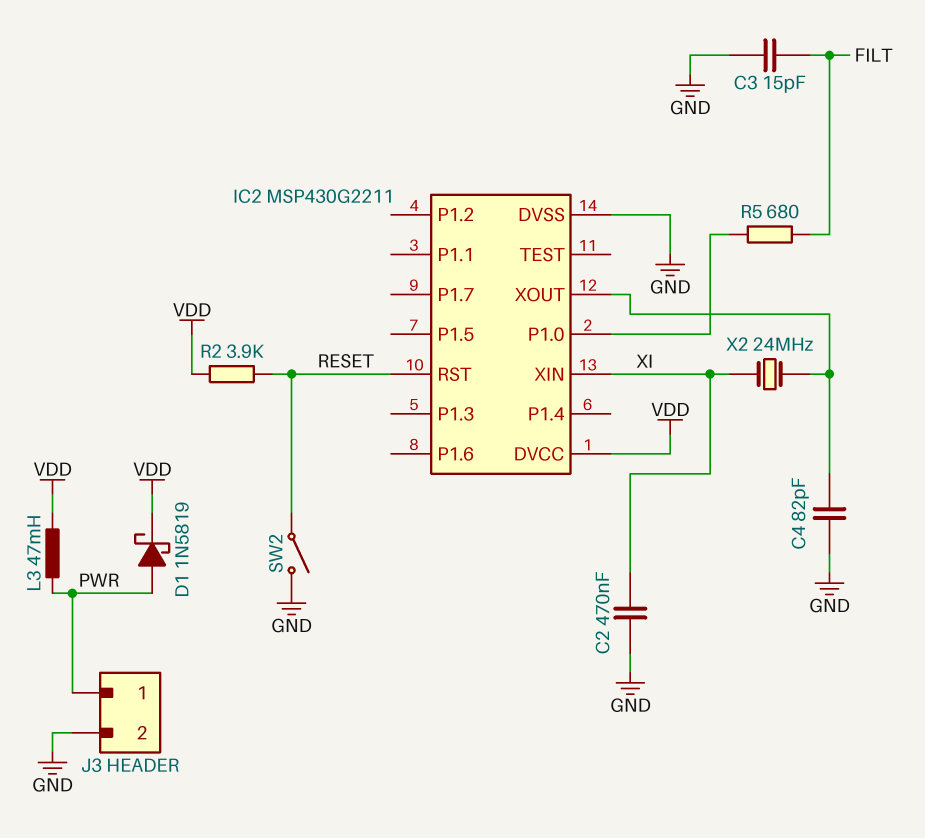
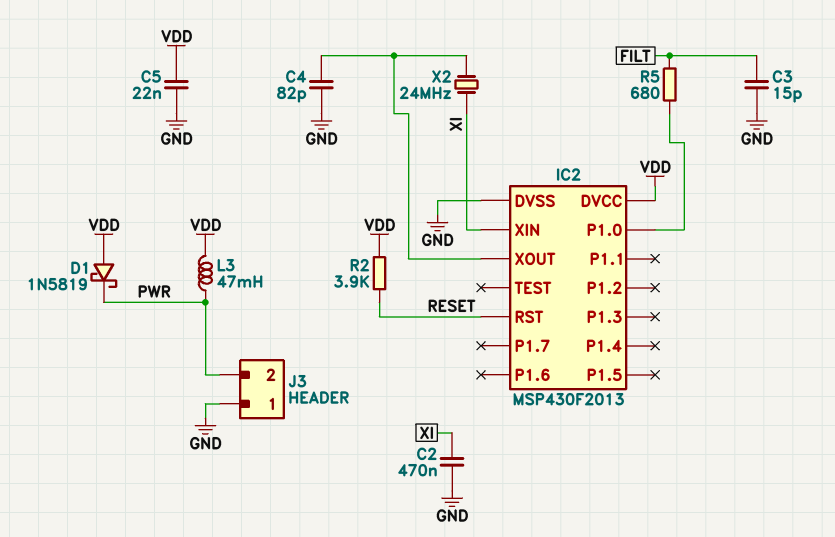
C5: none -> 22nF (GND, VDD)
D1: schottky 1N5819 (A PWR, K VDD) -> schottky 1N5819 (A VDD, K PWR)
IC2: MSP430G2211 -> MSP430F2013
J3 pin 1: PWR -> GND
J3 pin 2: GND -> PWR
SW2: switch (GND, RESET) -> none

